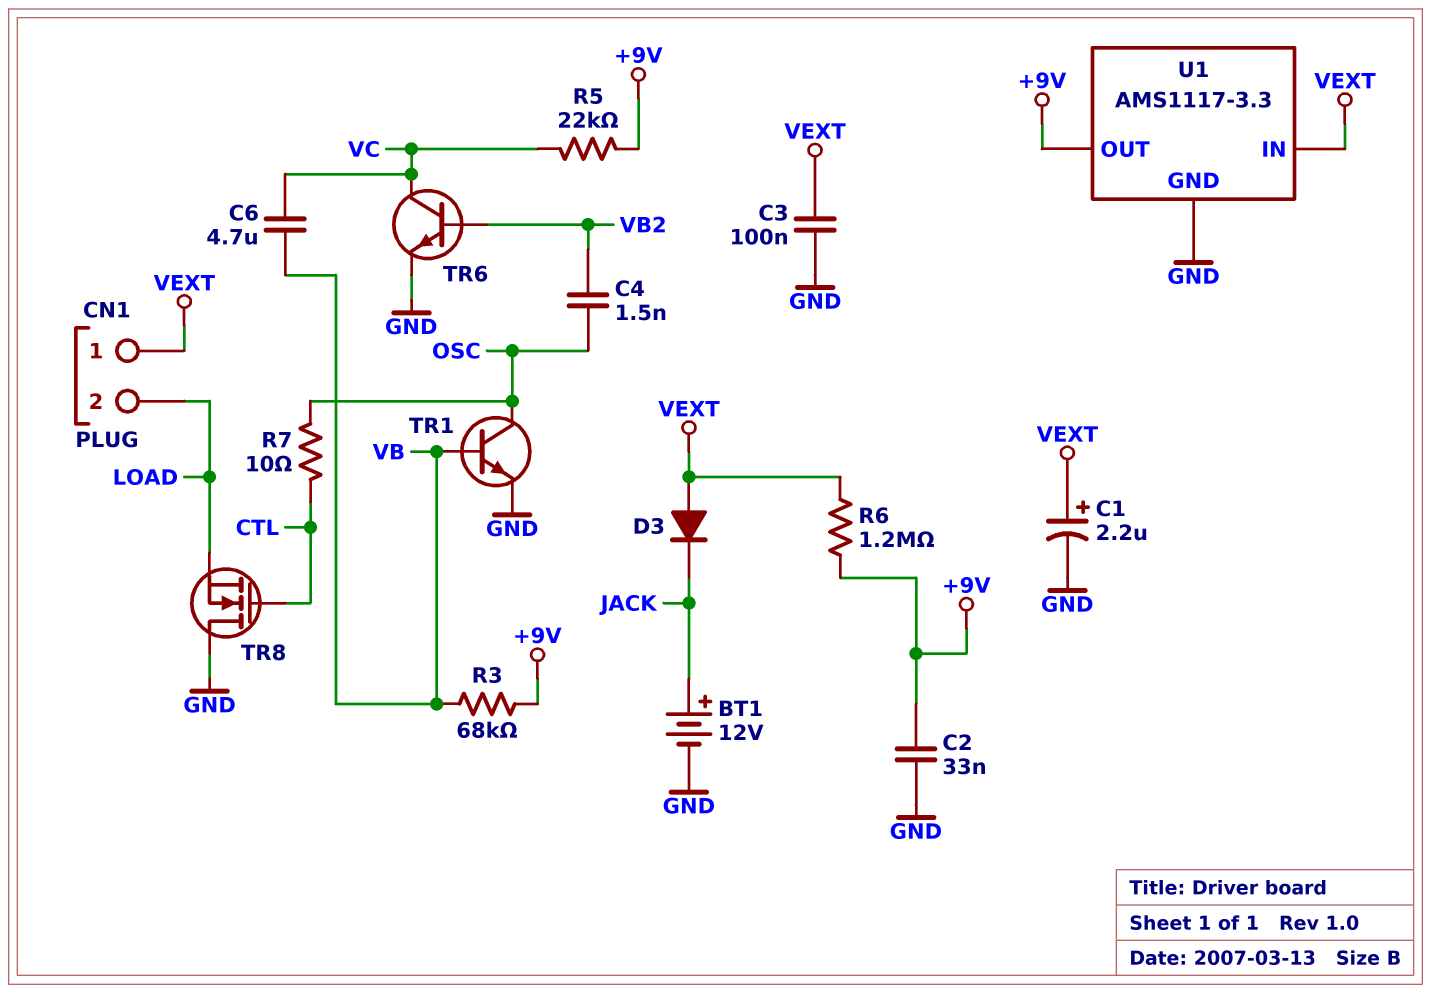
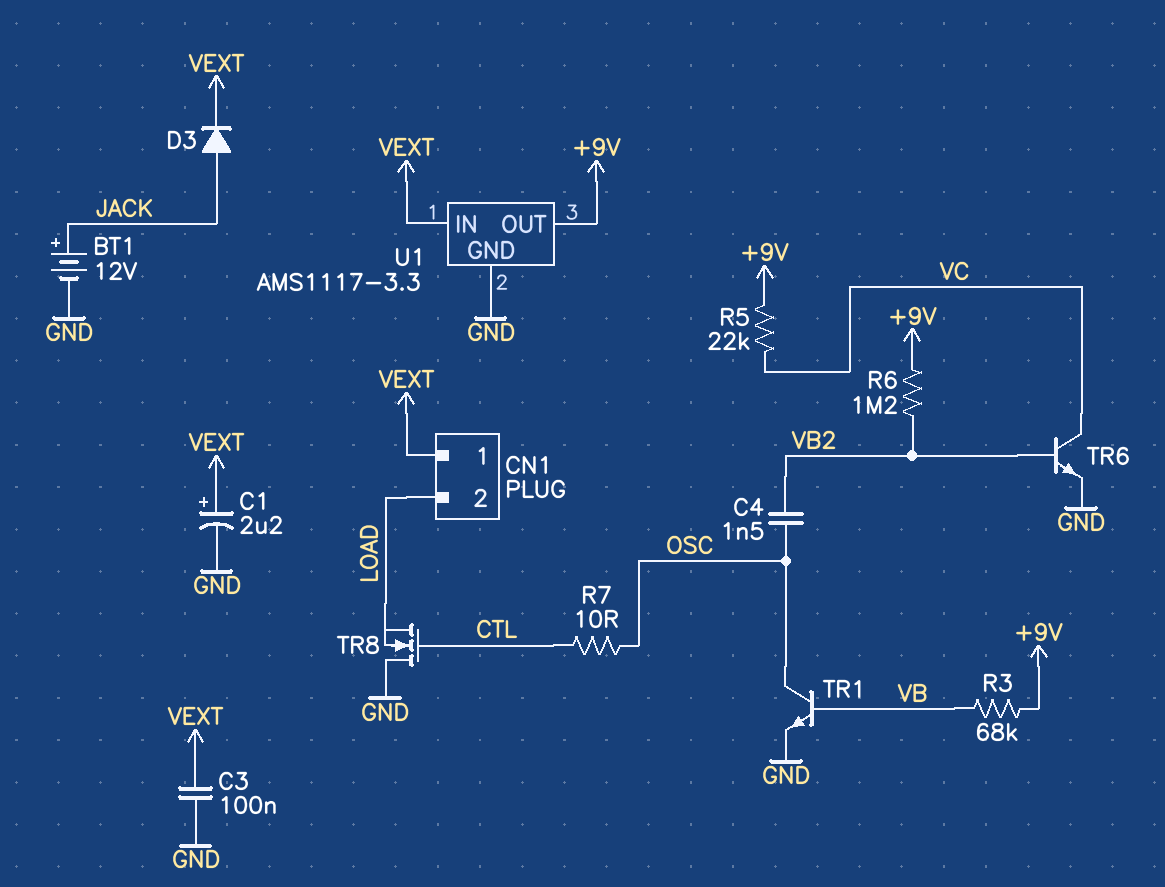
C2: 33nF (+9V, GND) -> none
C6: 4.7uF (VB, VC) -> none
D3: diode (A VEXT, K JACK) -> diode (A JACK, K VEXT)
R6: 1.2M (+9V, VEXT) -> 1.2M (+9V, VB2)

